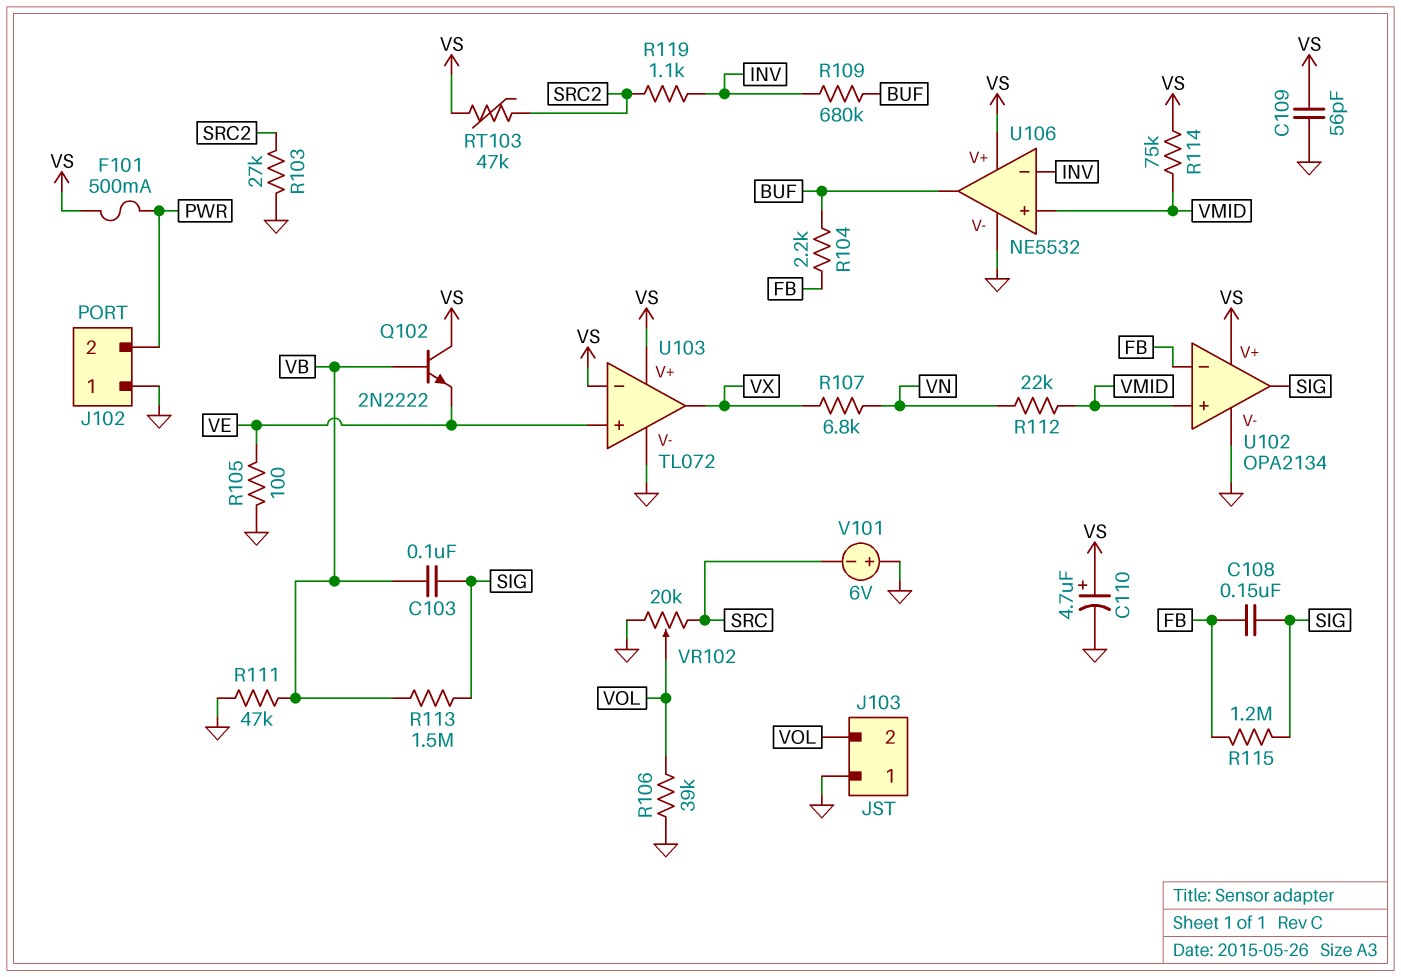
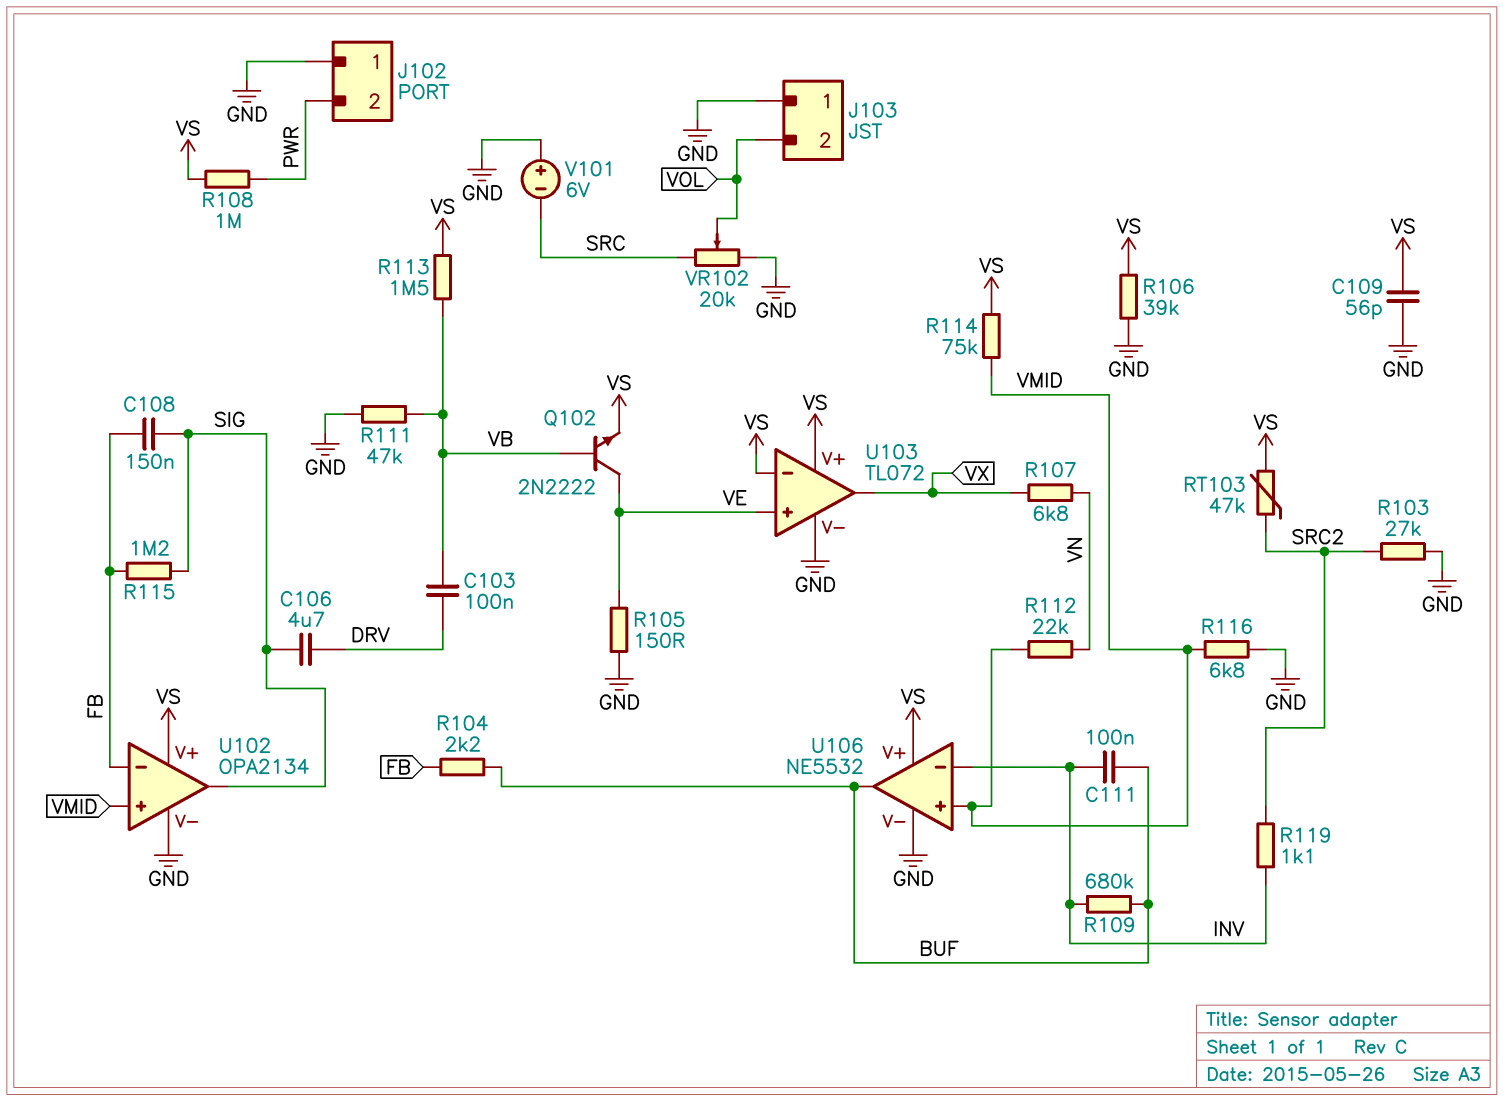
C103: 100nF (SIG, VB) -> 100nF (DRV, VB)
C106: none -> 4.7uF (DRV, SIG)
C110: 4.7uF (plus VS, minus GND) -> none
C111: none -> 100nF (BUF, INV)
F101: 500mA (PWR, VS) -> none
Q102: NPN 2N2222 (B VB, C VS, E VE) -> NPN 2N2222 (B VB, C VE, E VS)
R105: 100 (GND, VE) -> 150 (GND, VE)
R106: 39k (GND, VOL) -> 39k (GND, VS)
R108: none -> 1M (PWR, VS)
R113: 1.5M (SIG, VB) -> 1.5M (VB, VS)
R116: none -> 6.8k (GND, VMID)

